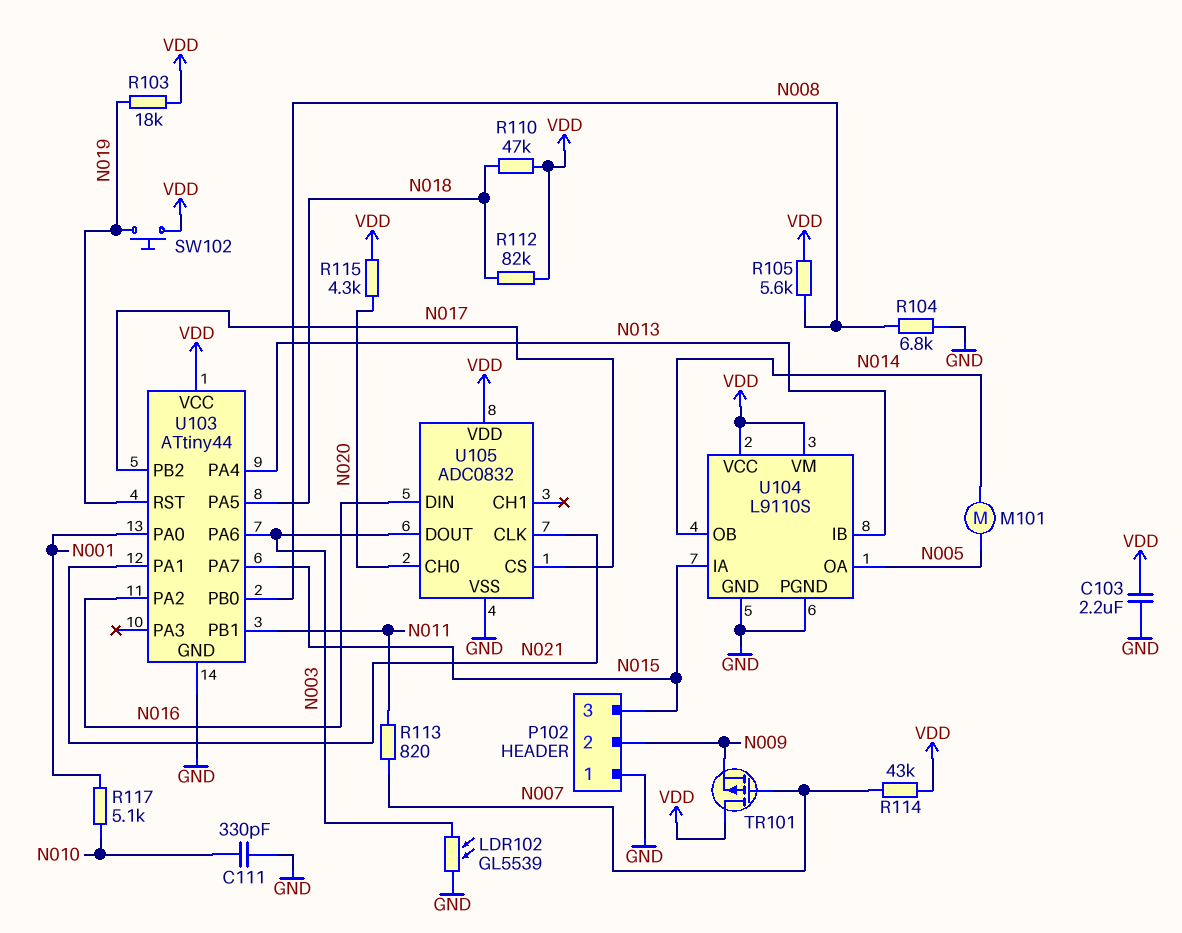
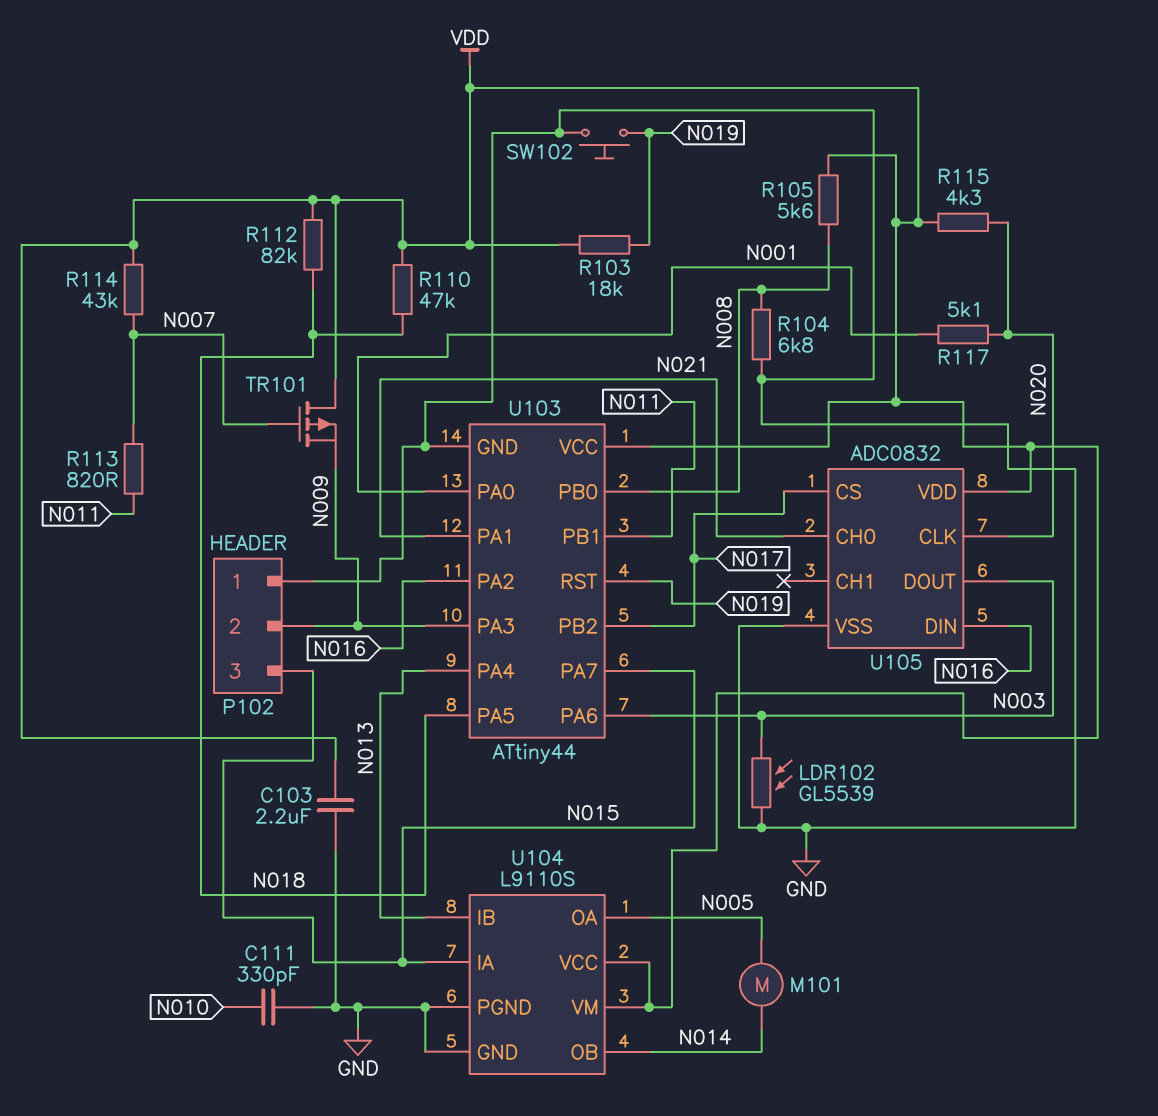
R117: 5.1k (N001, N010) -> 5.1k (N001, N020)
SW102: button (N019, VDD) -> button (GND, N019)
U103 pin PA3: none -> N009
U105 pin CH0: N020 -> N021
U105 pin CLK: N021 -> N020

